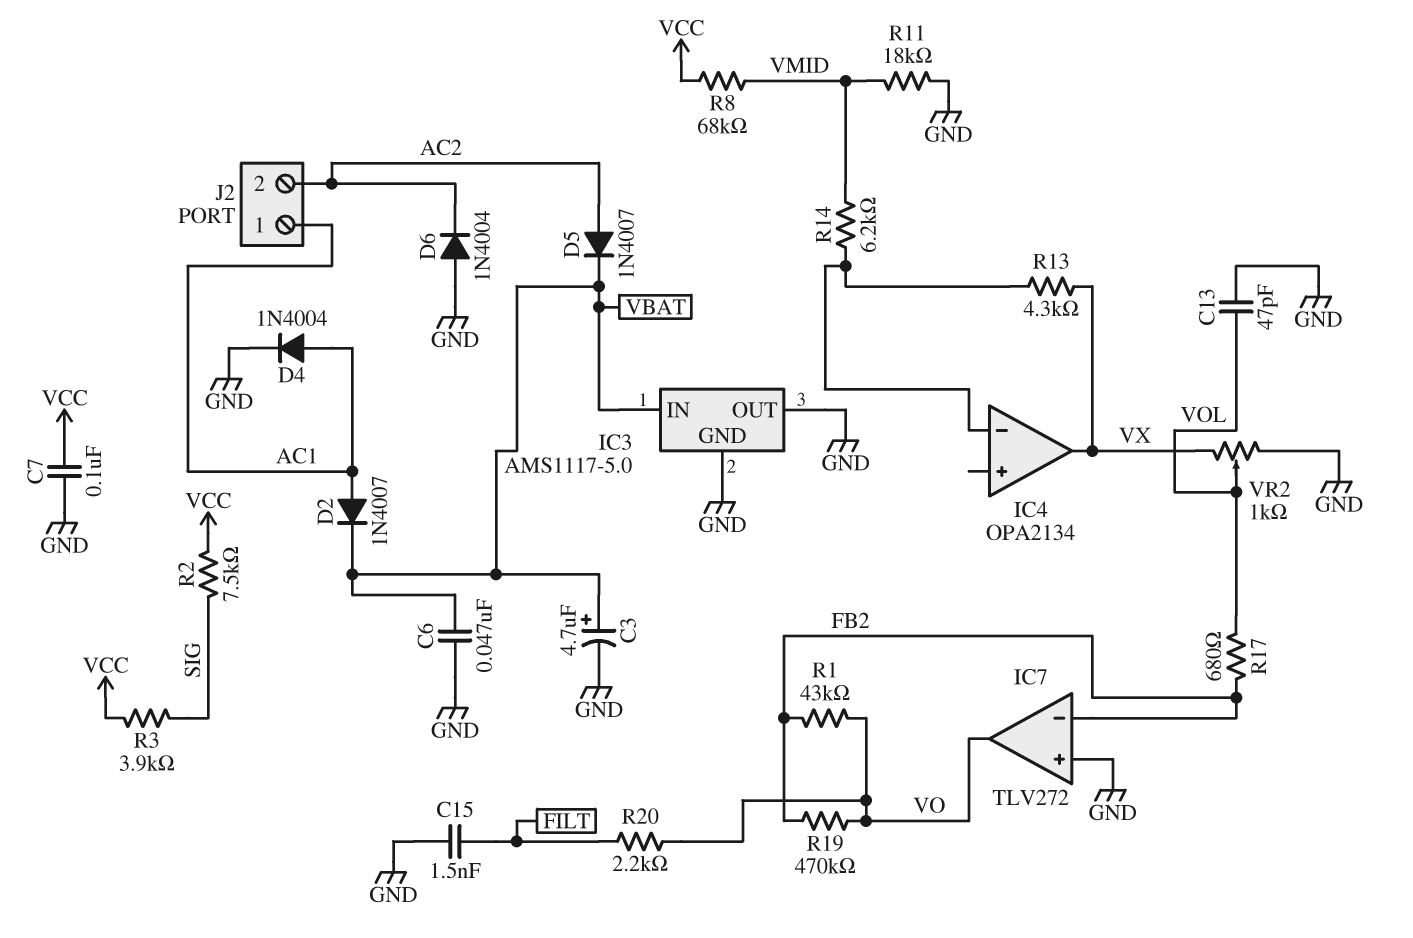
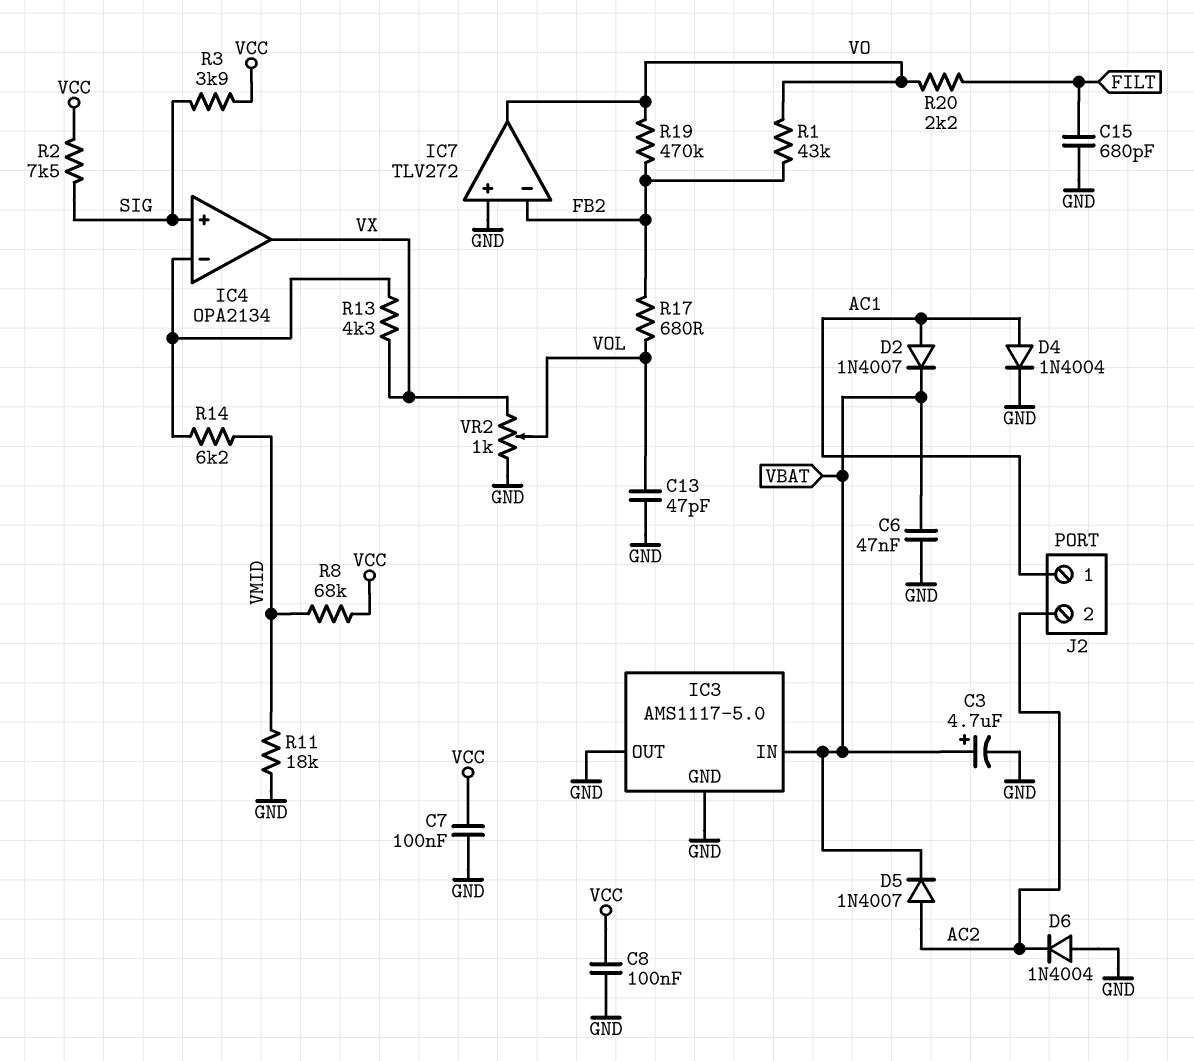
C8: none -> 100nF (GND, VCC)
C15: 1.5nF (FILT, GND) -> 680pF (FILT, GND)
IC4 pin in+: none -> SIG

